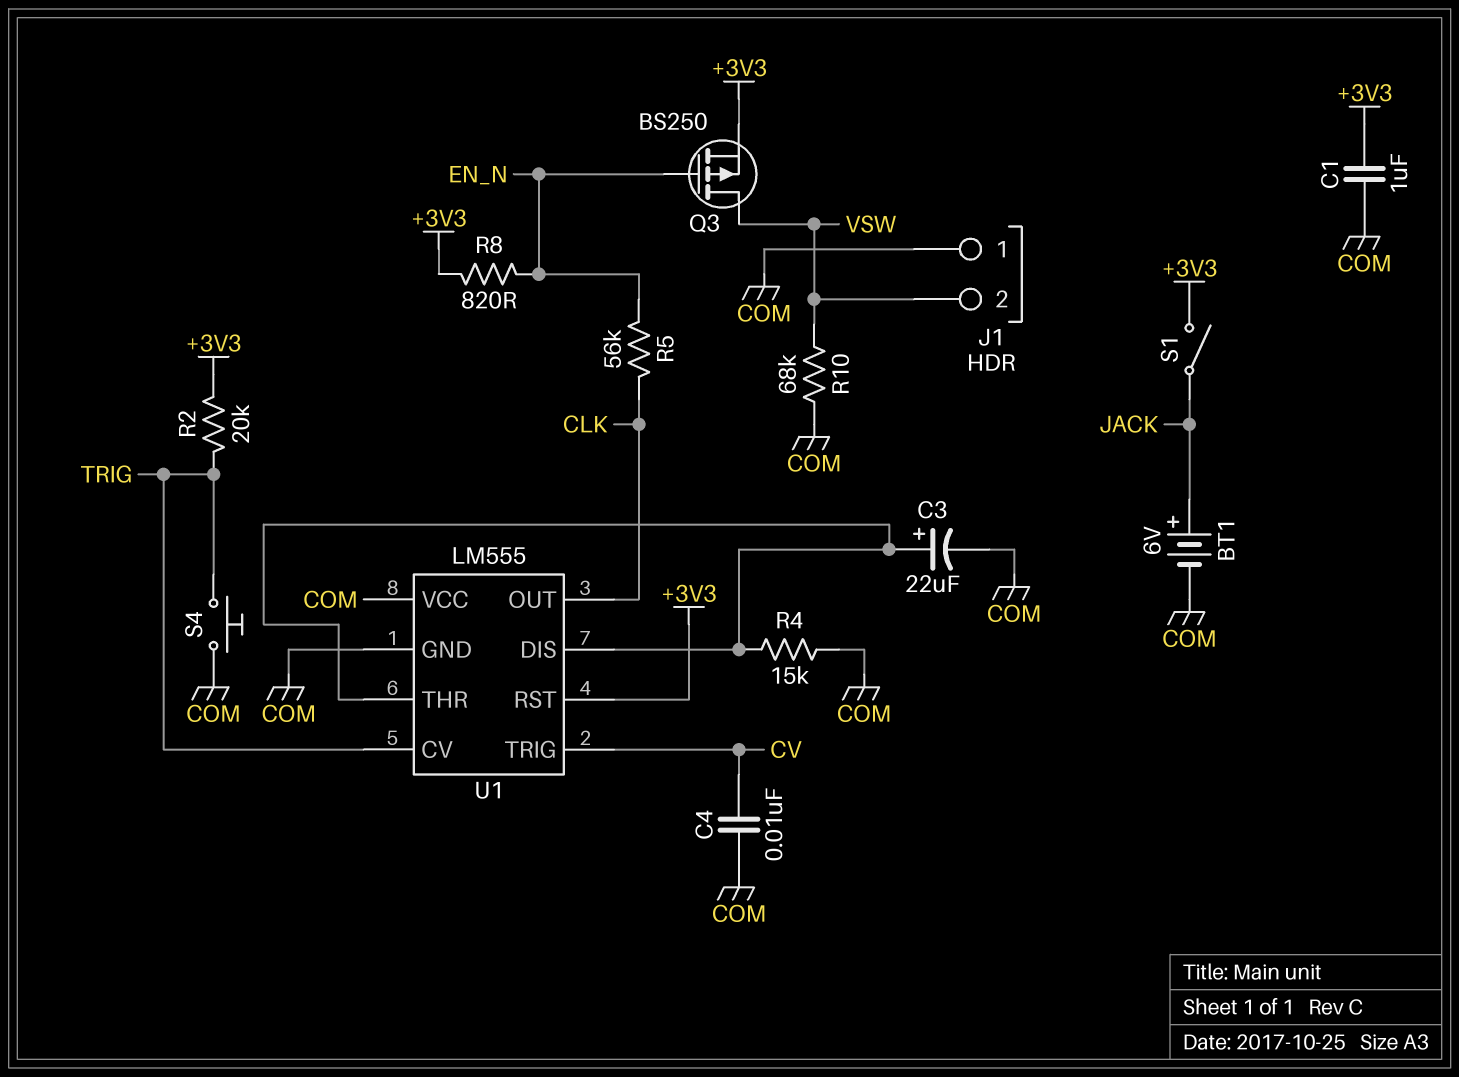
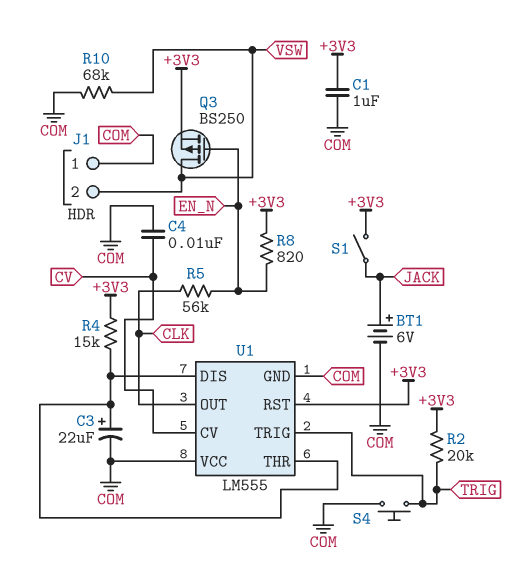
R4: 15k (COM, U1/DIS) -> 15k (+3V3, U1/DIS)
U1 pin CV: TRIG -> CV
U1 pin TRIG: CV -> TRIG

